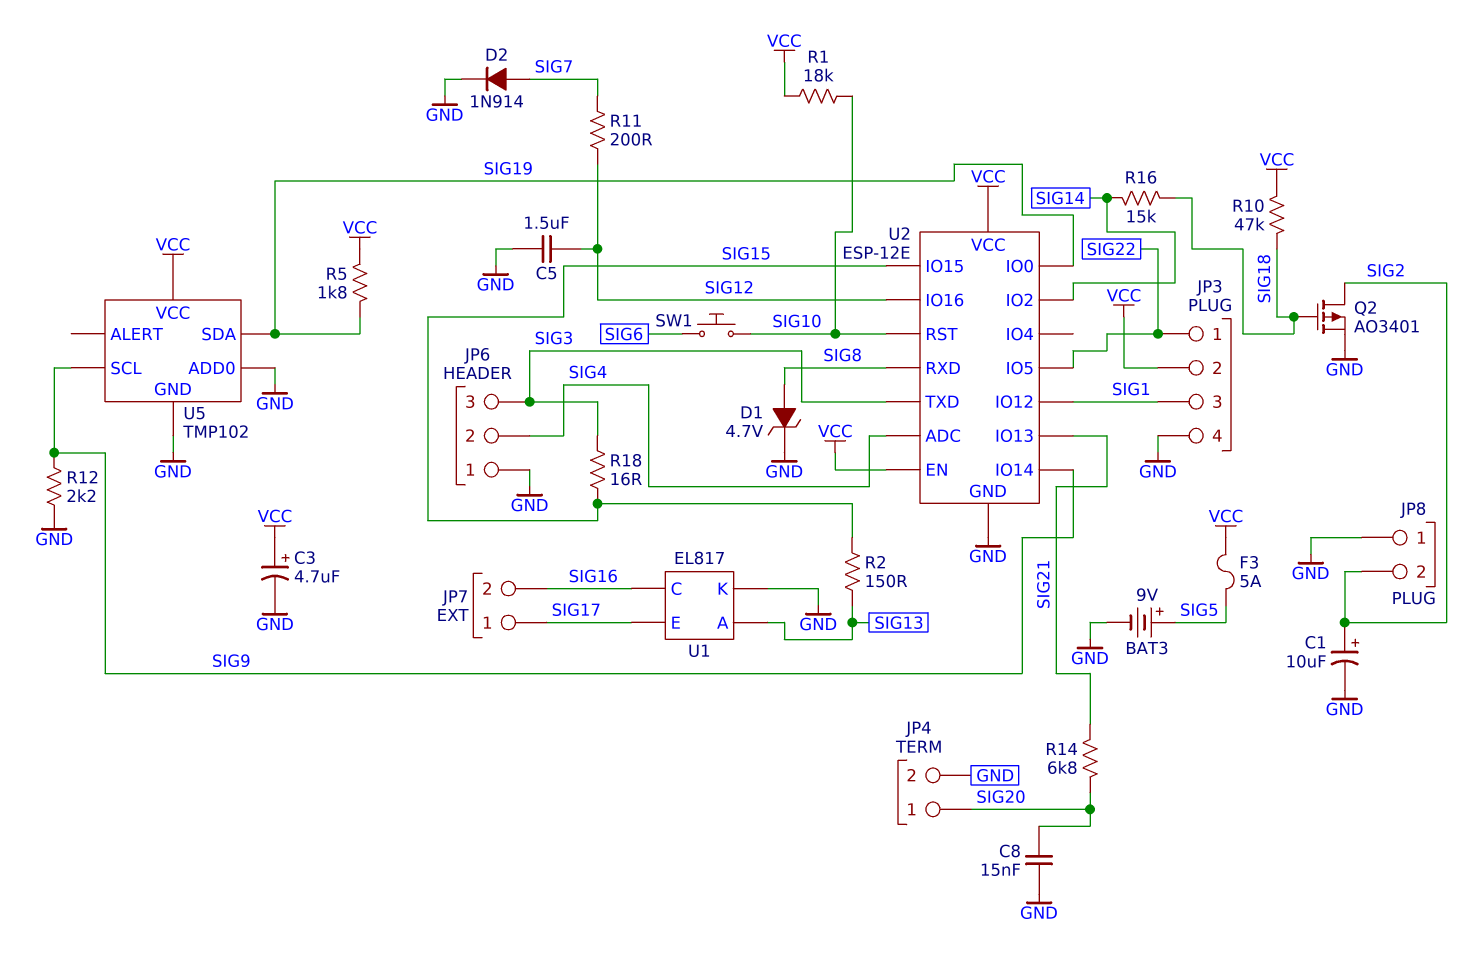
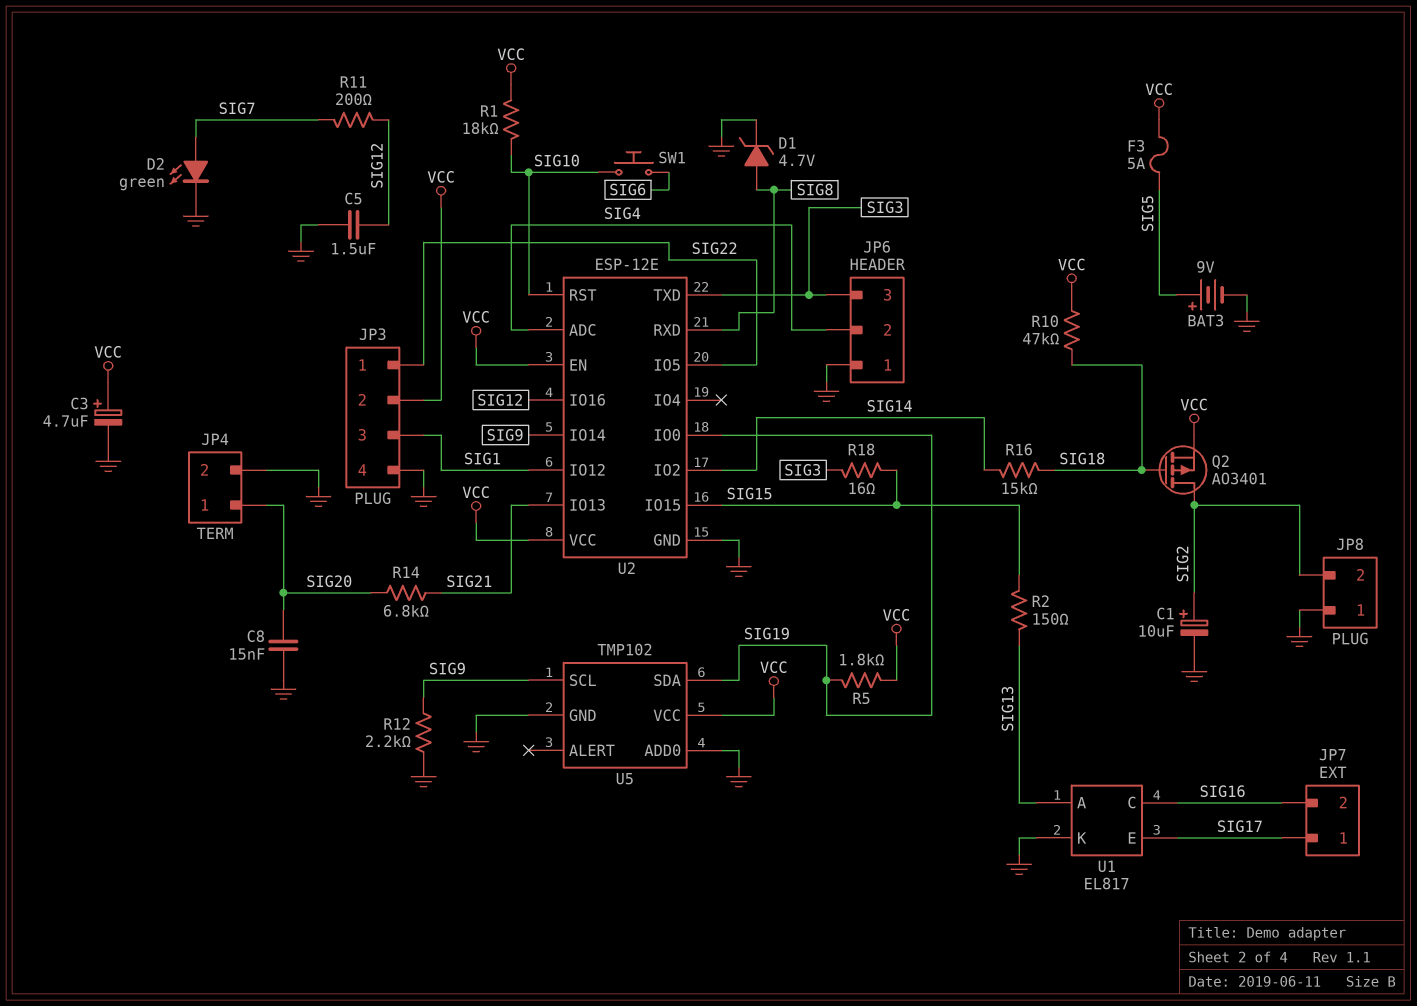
D2: diode 1N914 (A SIG7, K GND) -> LED green (A SIG7, K GND)
Q2: PMOS AO3401 (G SIG18, D SIG2, S GND) -> PMOS AO3401 (G SIG18, D SIG2, S VCC)

